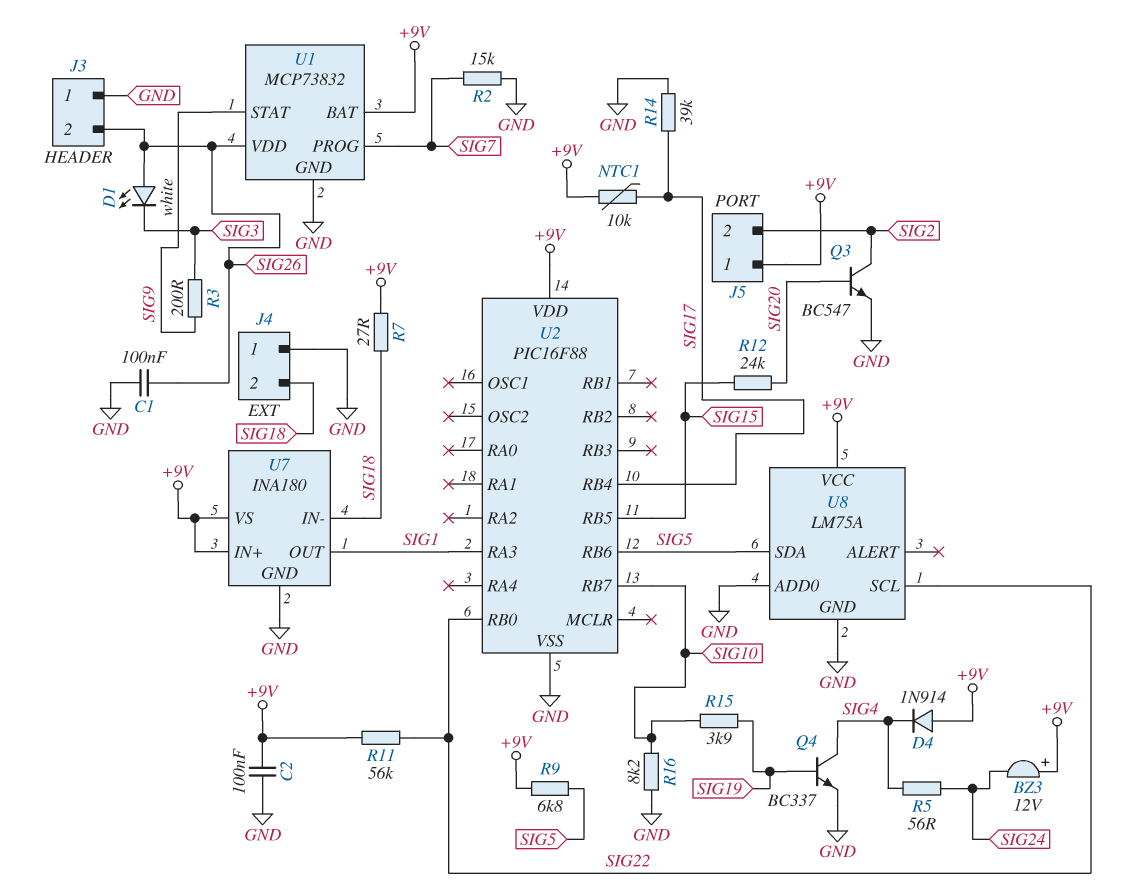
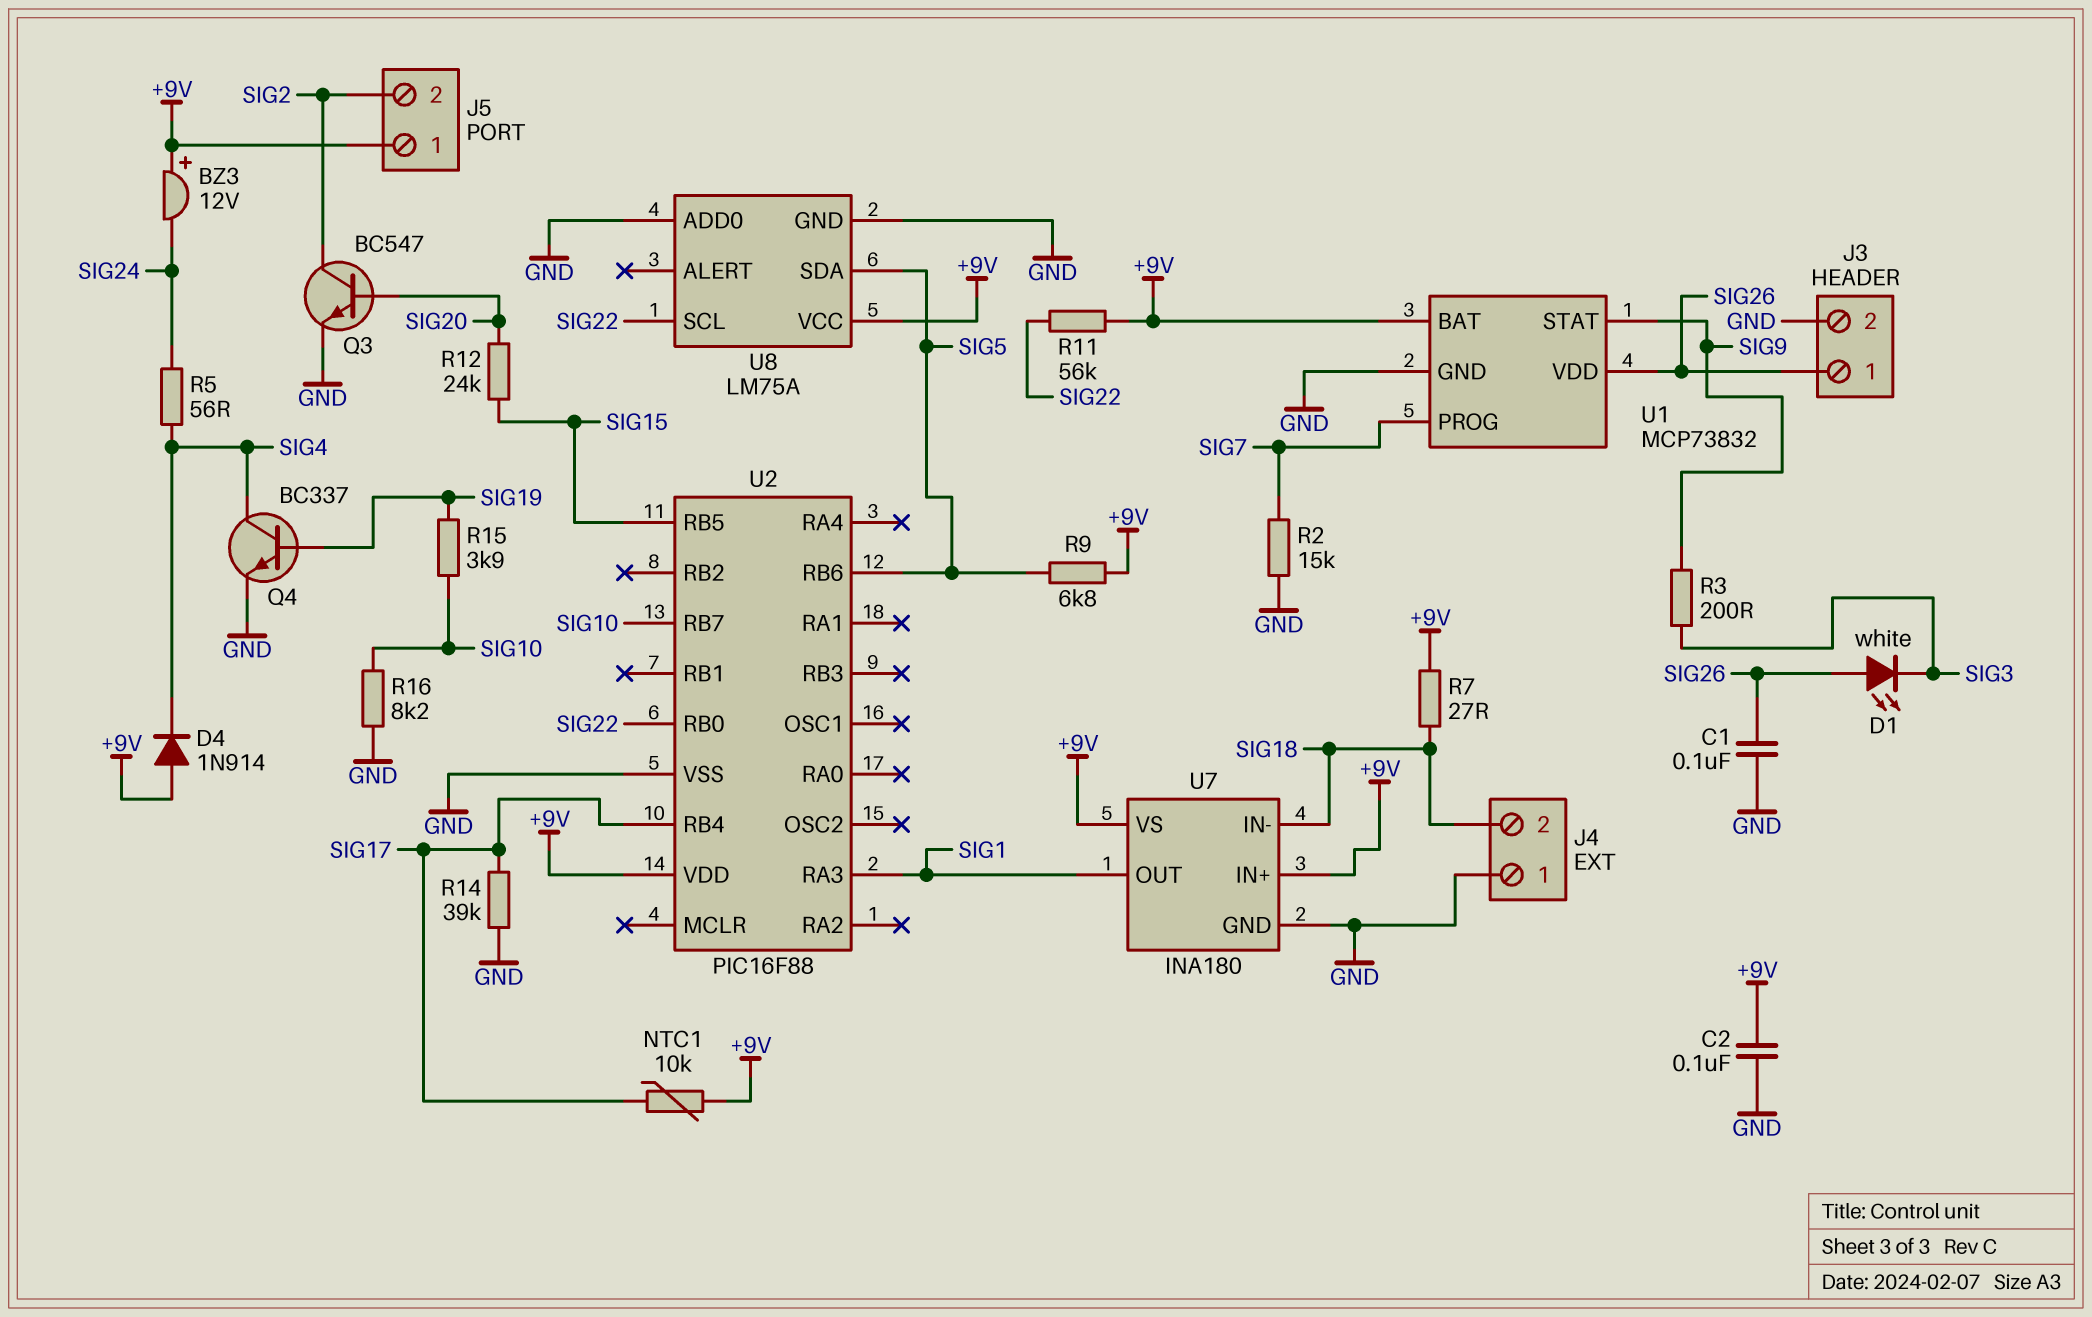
J3 pin 1: GND -> SIG26
J3 pin 2: SIG26 -> GND

